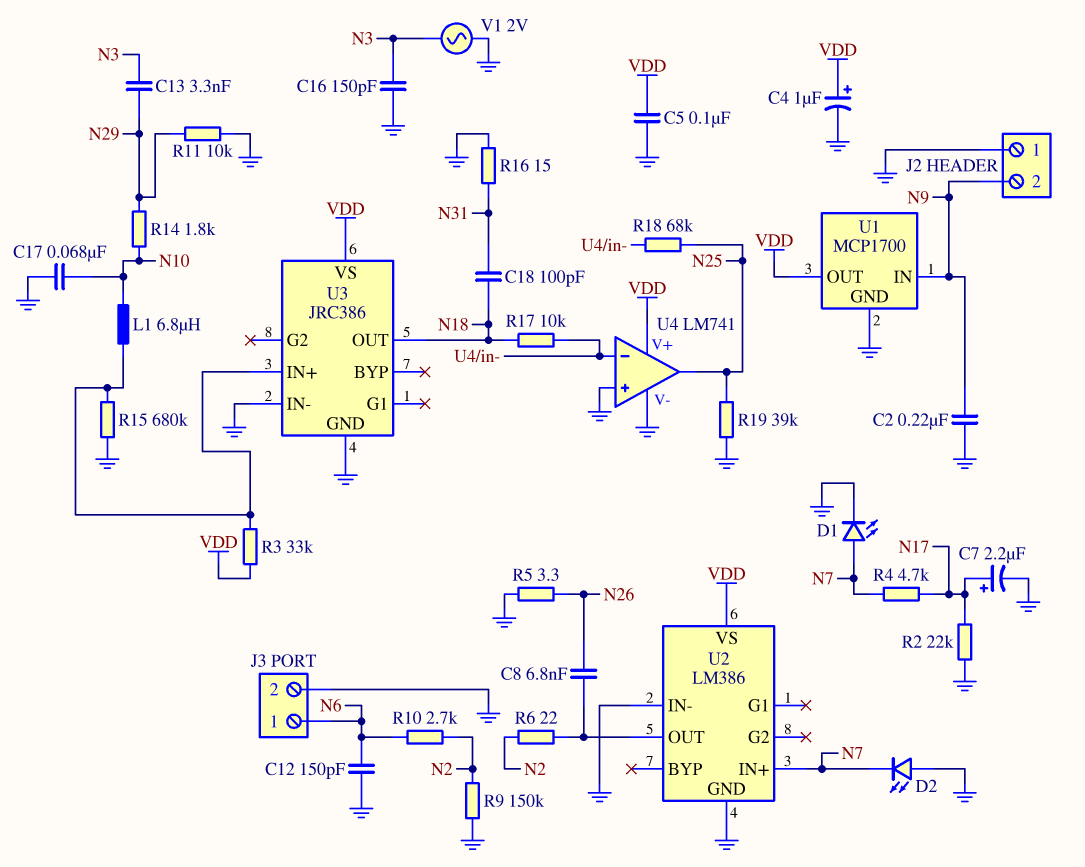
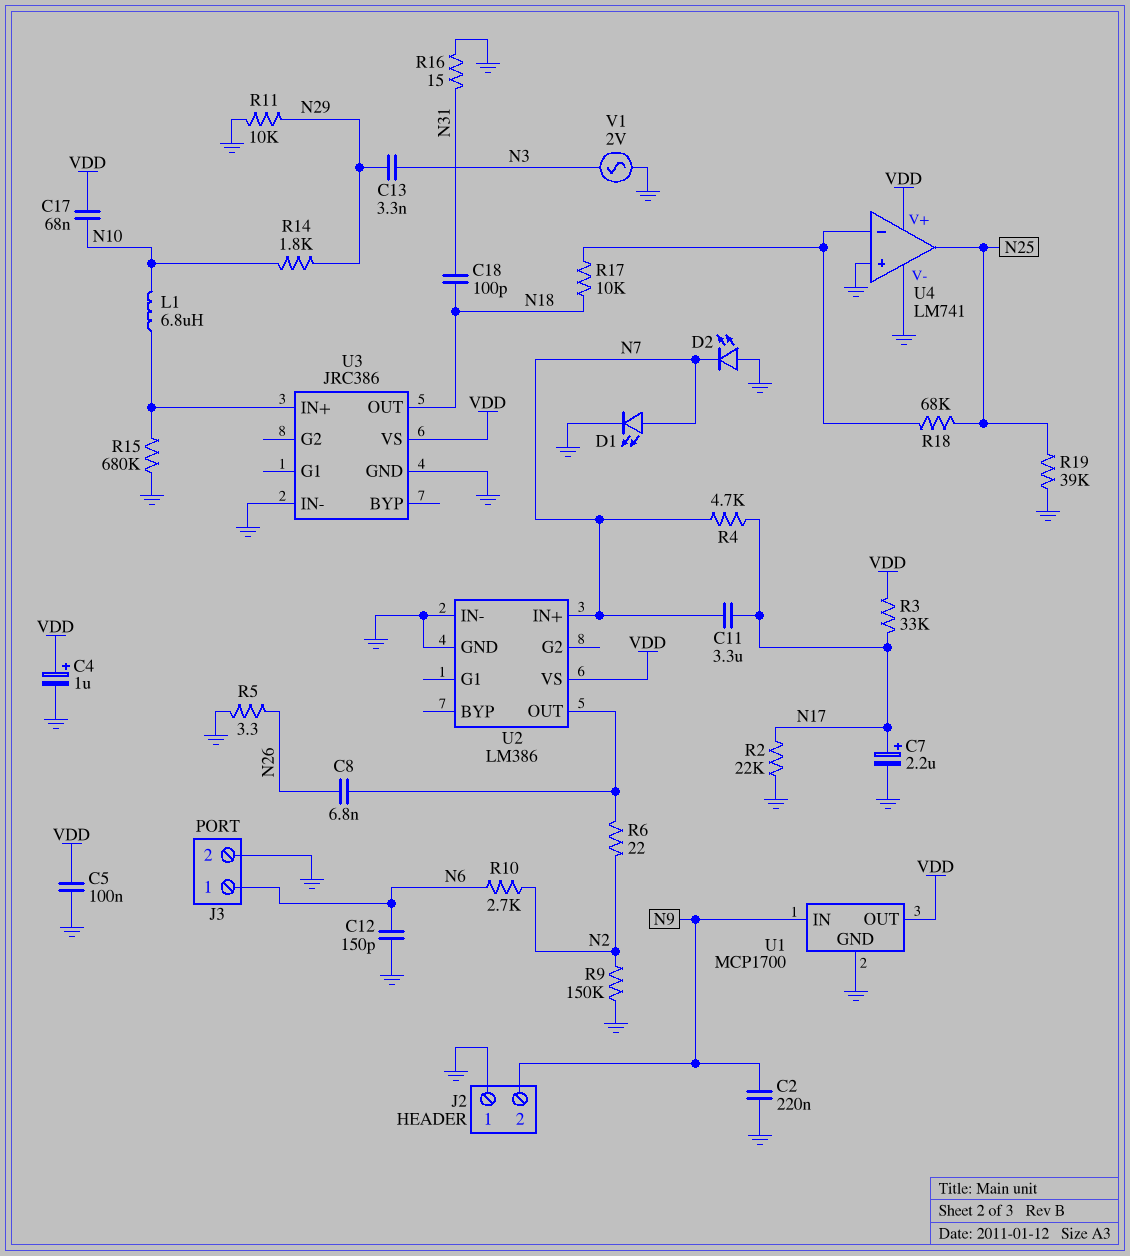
C11: none -> 3.3uF (N7, N17)
C16: 150pF (GND, N3) -> none
C17: 68nF (GND, N10) -> 68nF (N10, VDD)
R3: 33k (U3/IN+, VDD) -> 33k (N17, VDD)

